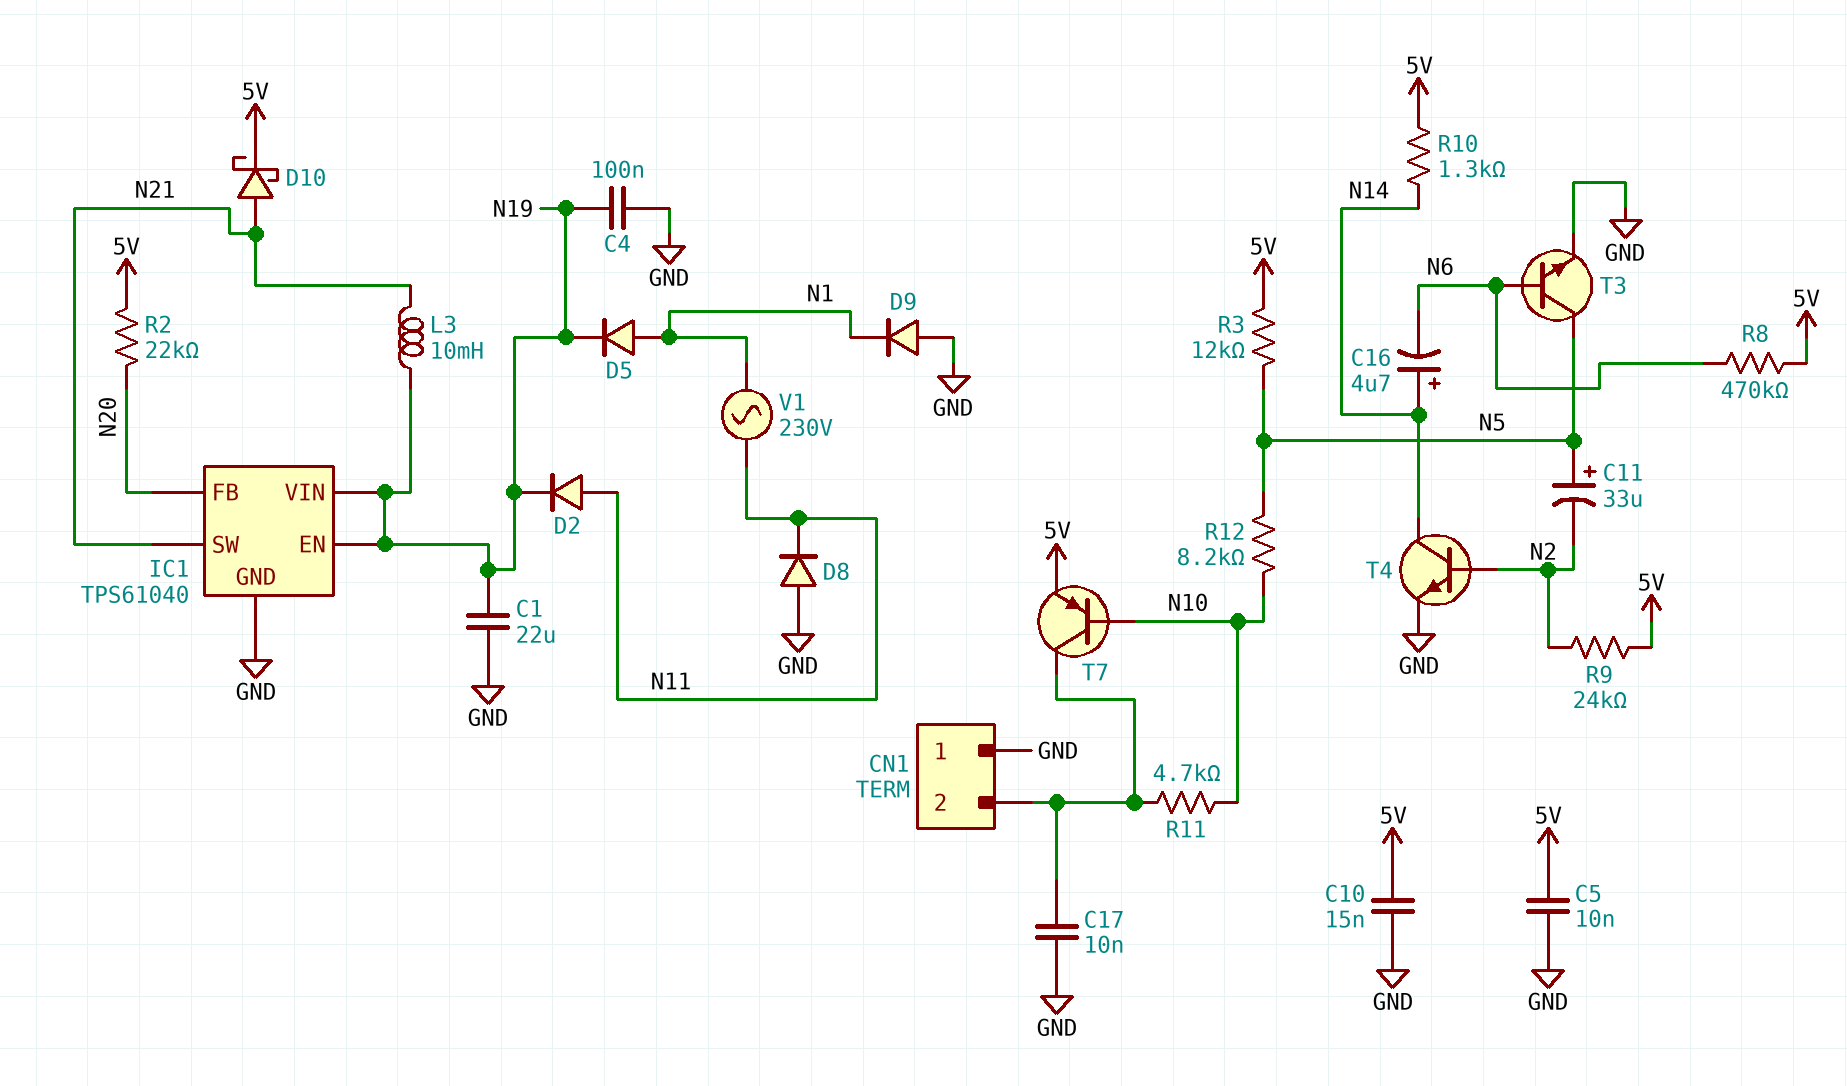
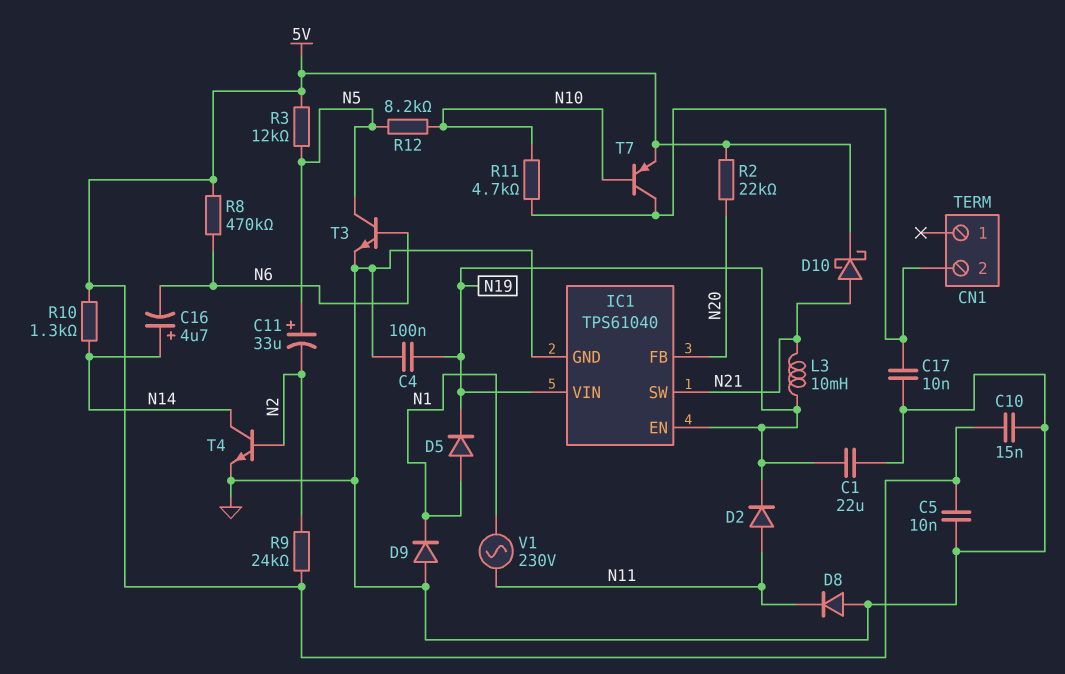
CN1 pin 1: GND -> none

